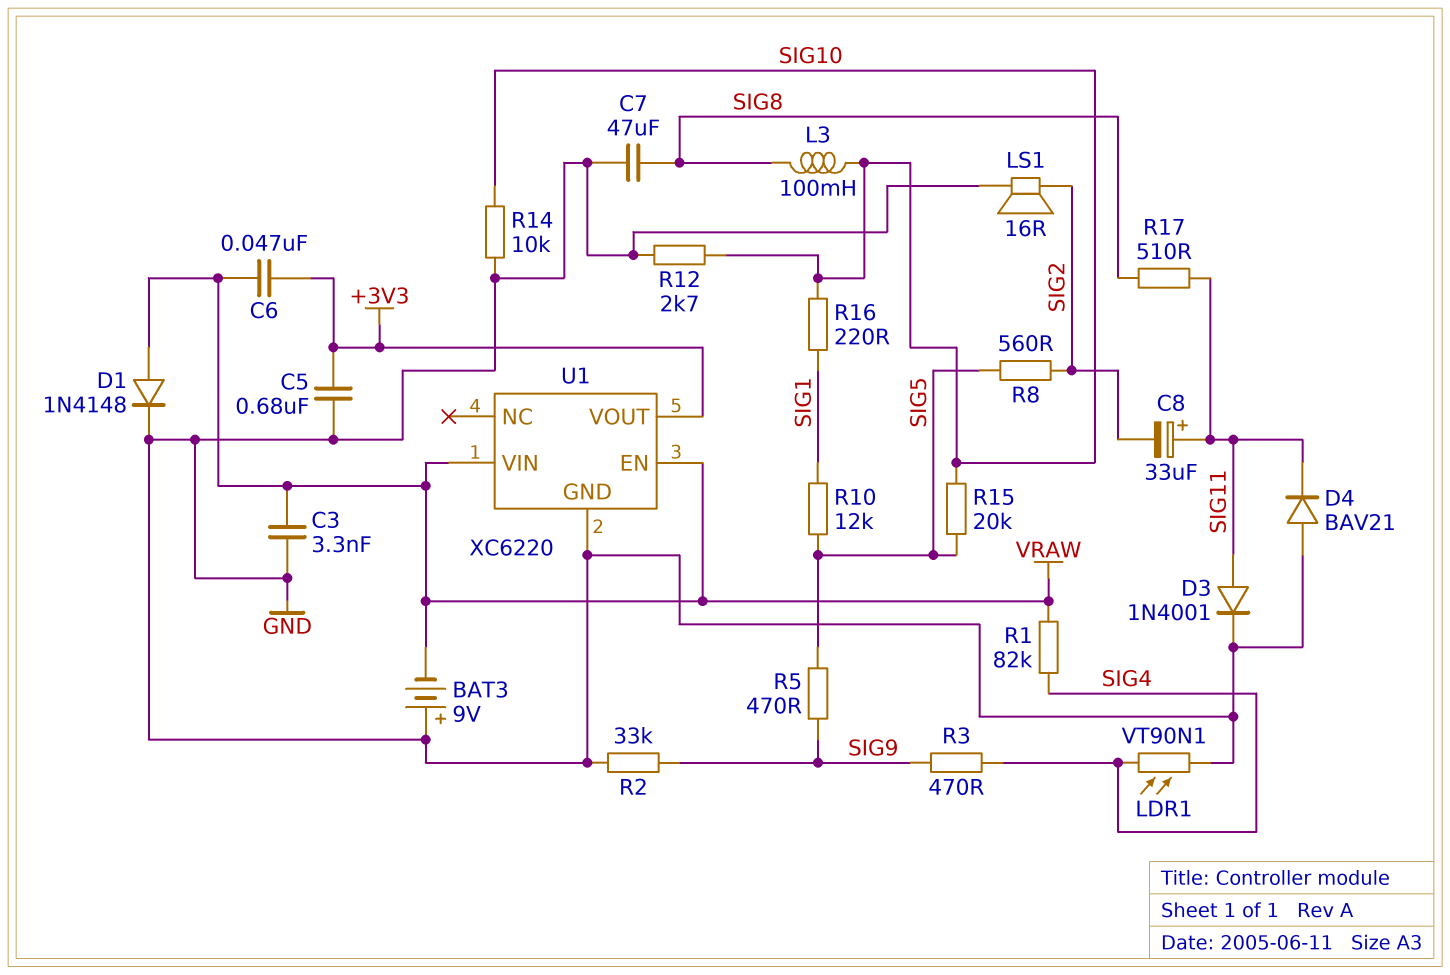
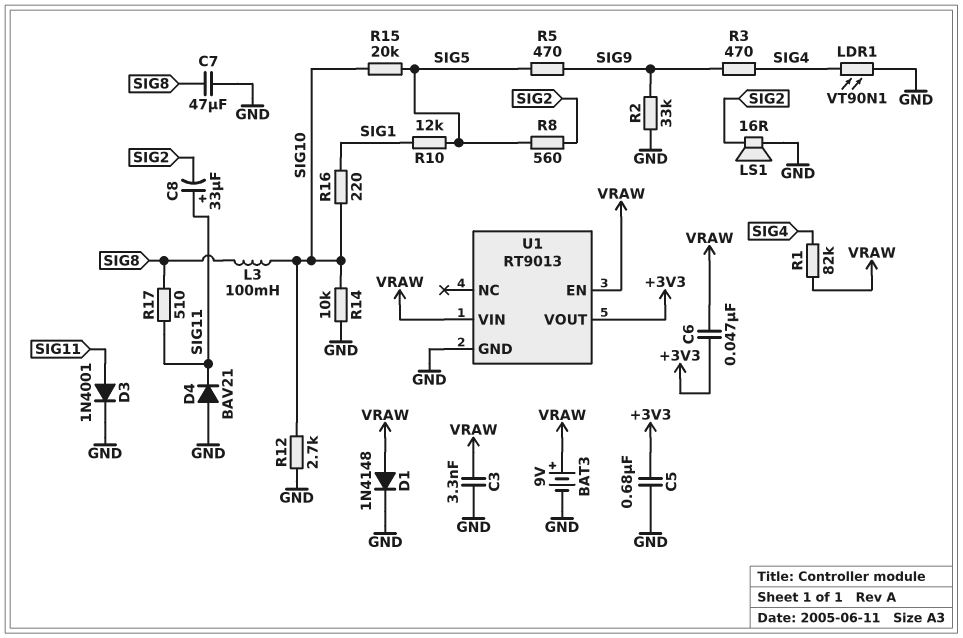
BAT3: 9V (plus GND, minus VRAW) -> 9V (plus VRAW, minus GND)
U1: XC6220 -> RT9013

